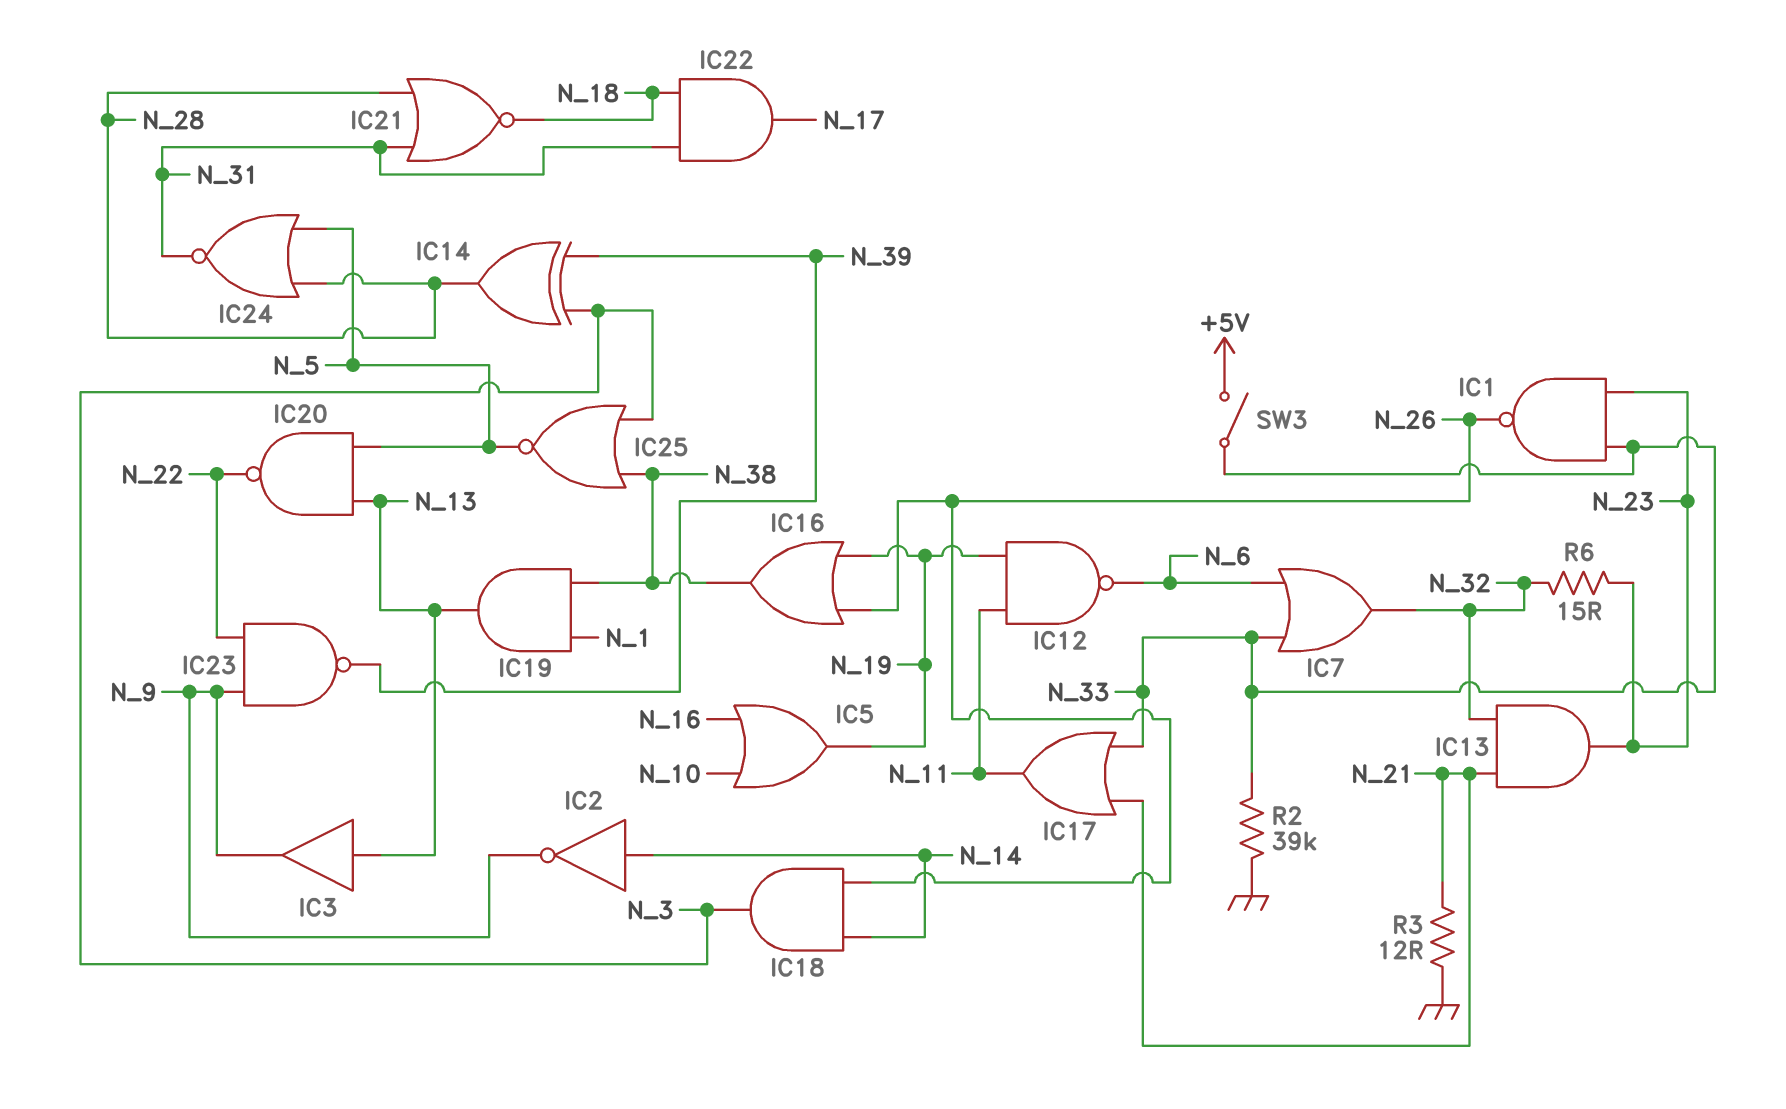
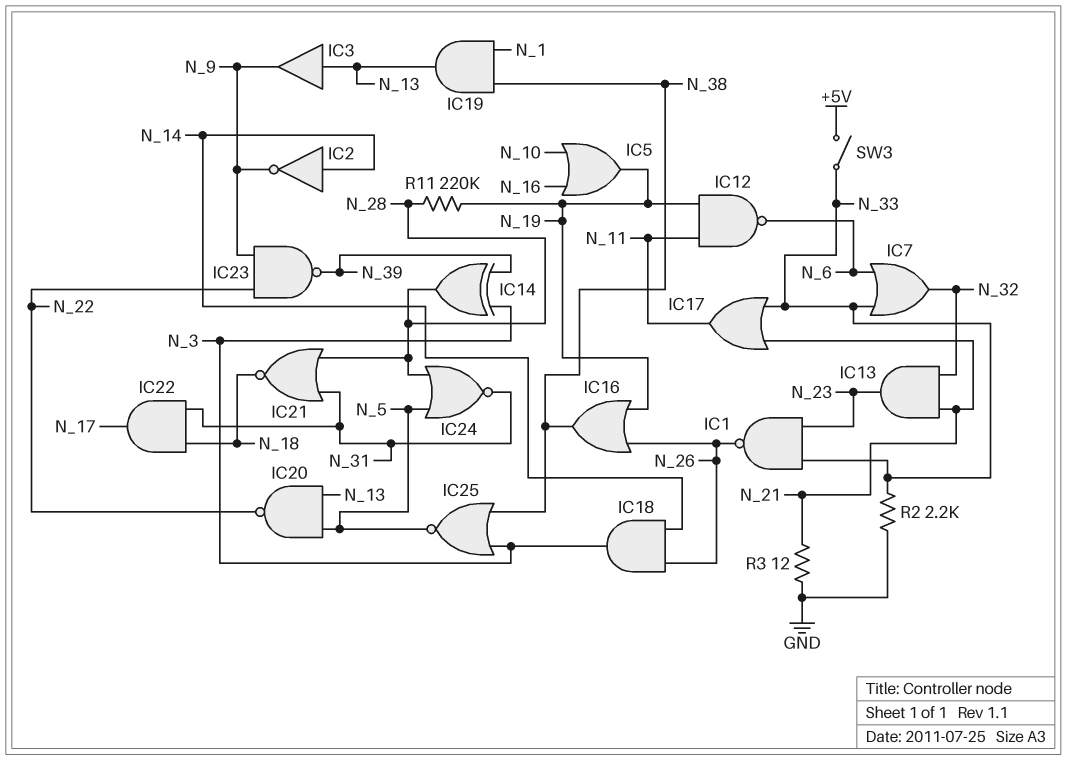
R2: 39k (GND, N_33) -> 2.2k (GND, N_33)
R6: 15 (N_23, N_32) -> none
R11: none -> 220k (N_19, N_28)

